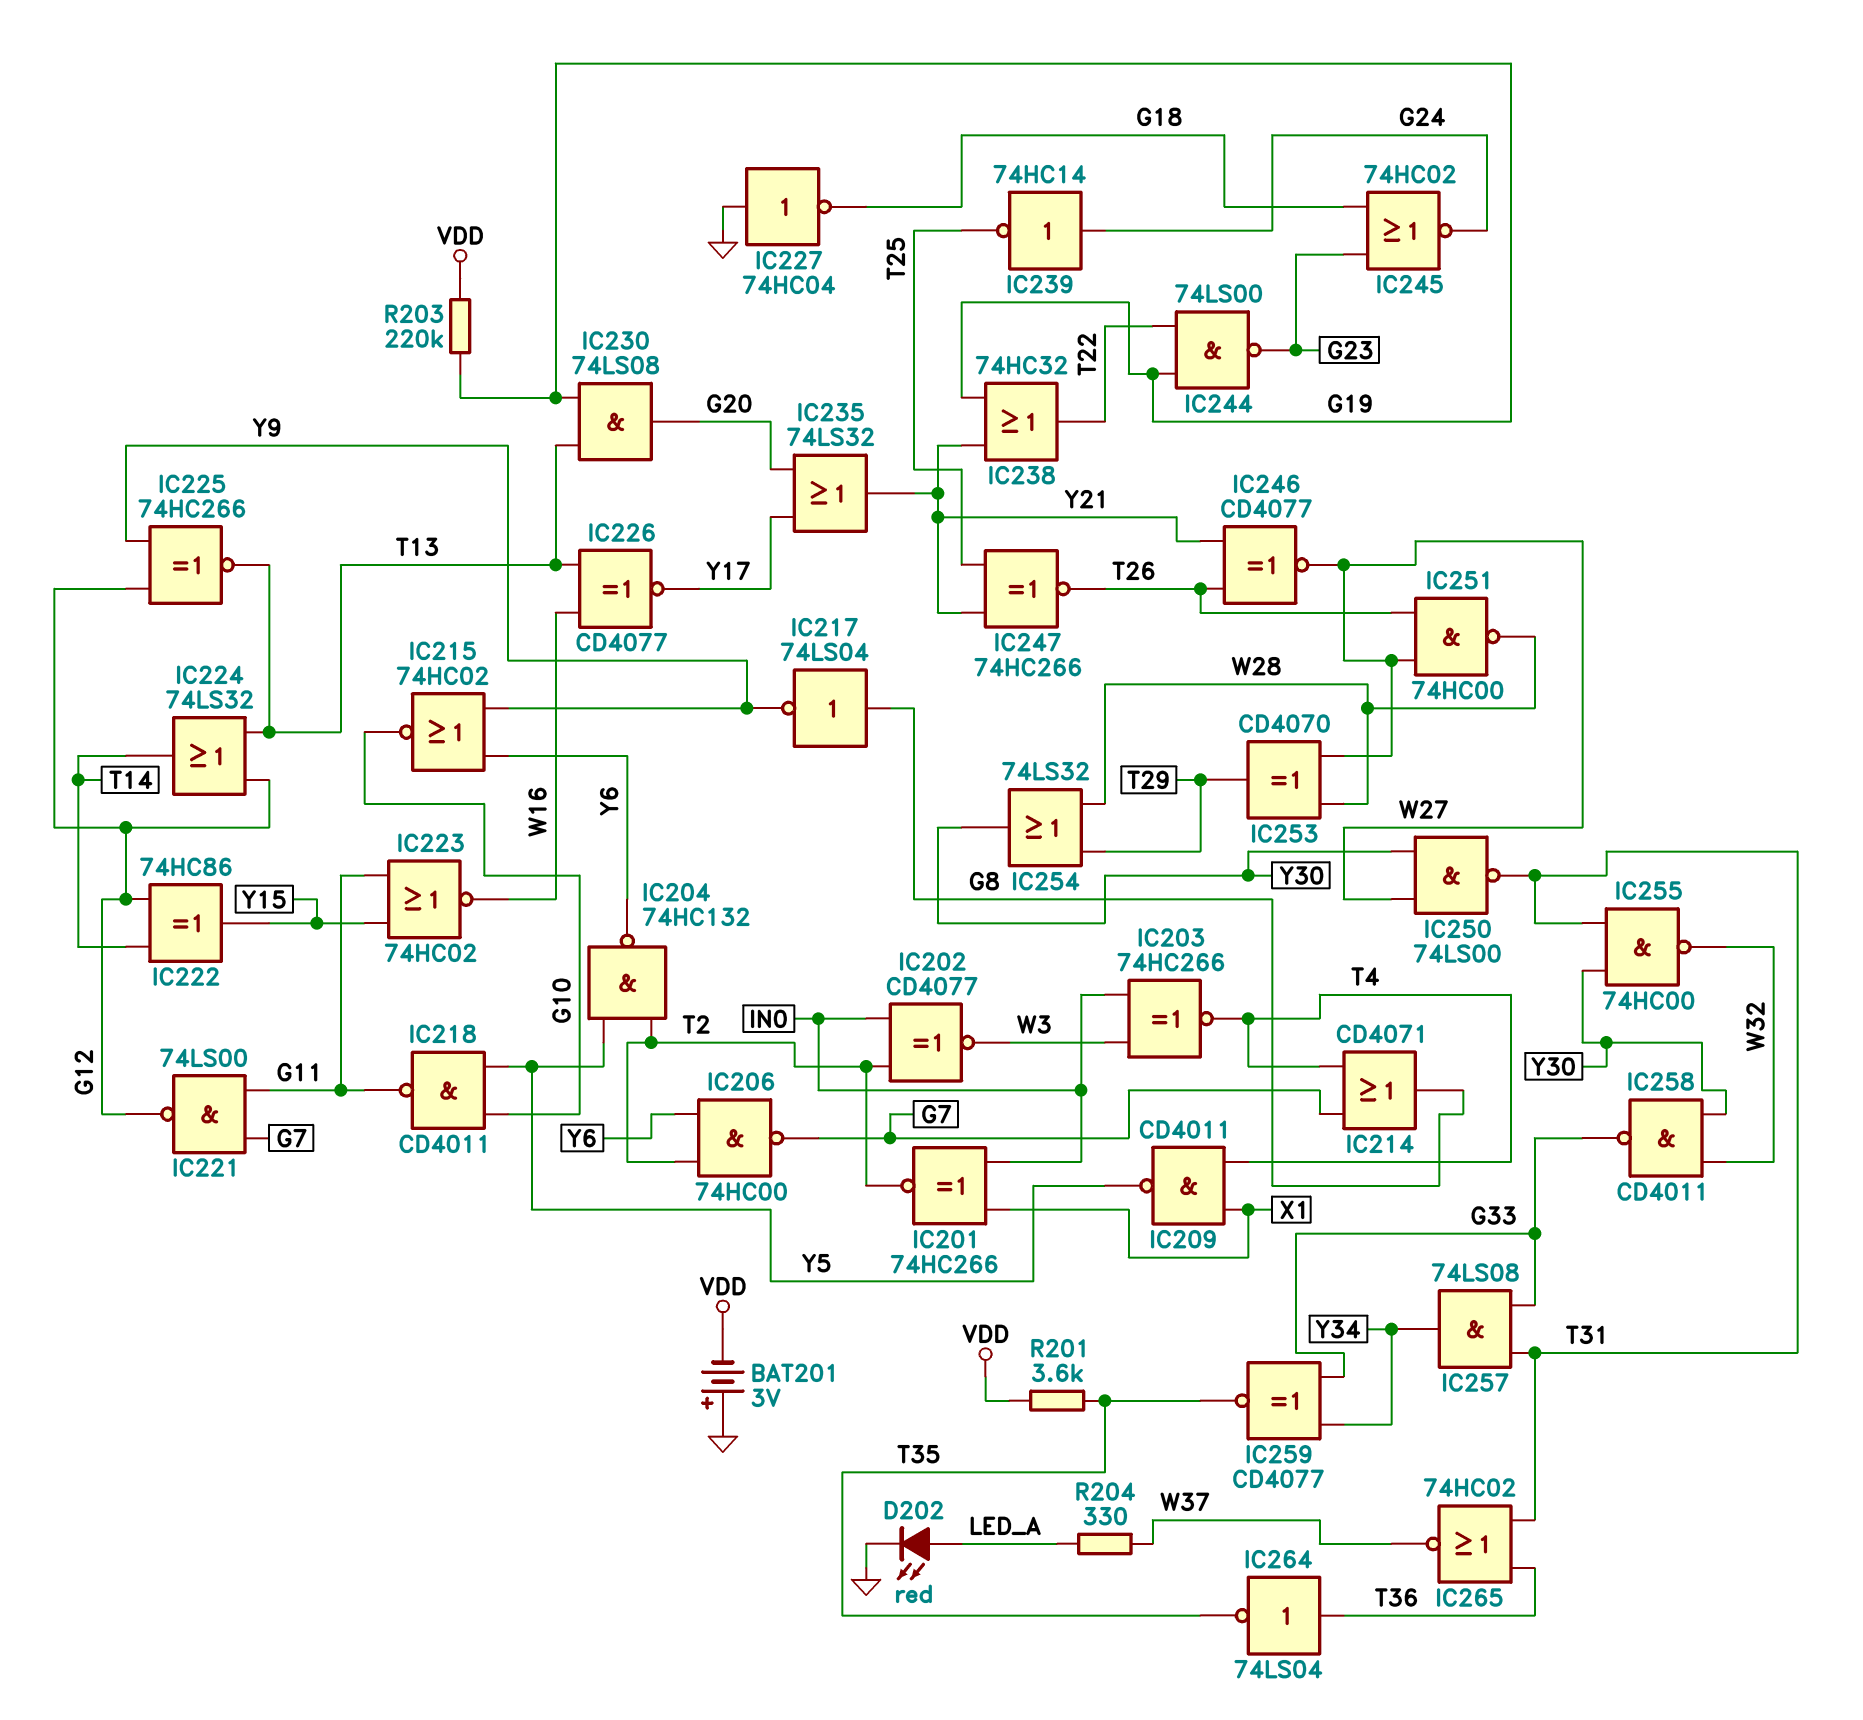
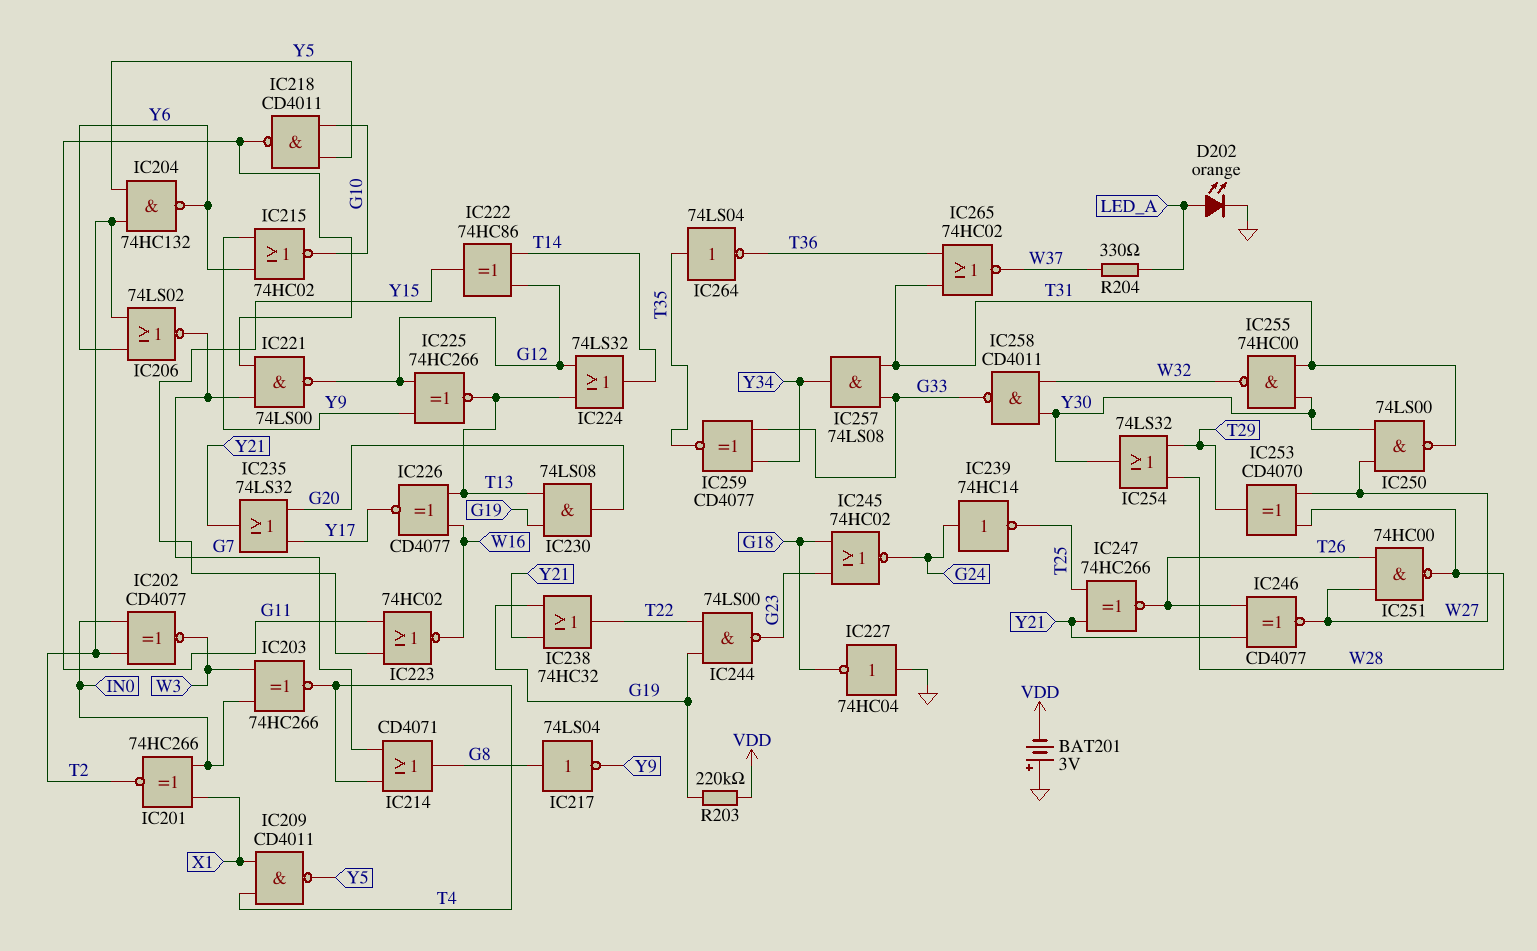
D202: LED red (A LED_A, K GND) -> LED orange (A LED_A, K GND)
IC206: NAND 74HC00 (in T2, in Y6, out G7) -> NOR 74LS02 (in T2, in Y6, out G7)
IC264: NOT 74LS04 (in T36, out T35) -> NOT 74LS04 (in T35, out T36)
R201: 3.6k (T35, VDD) -> none

